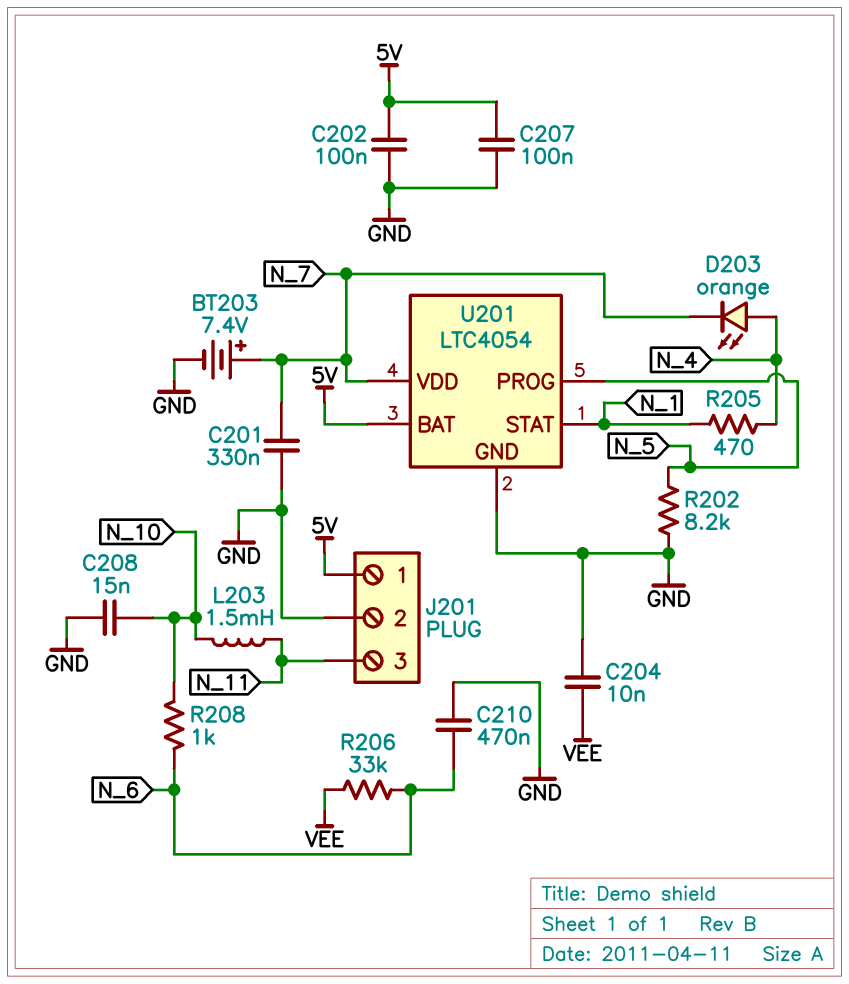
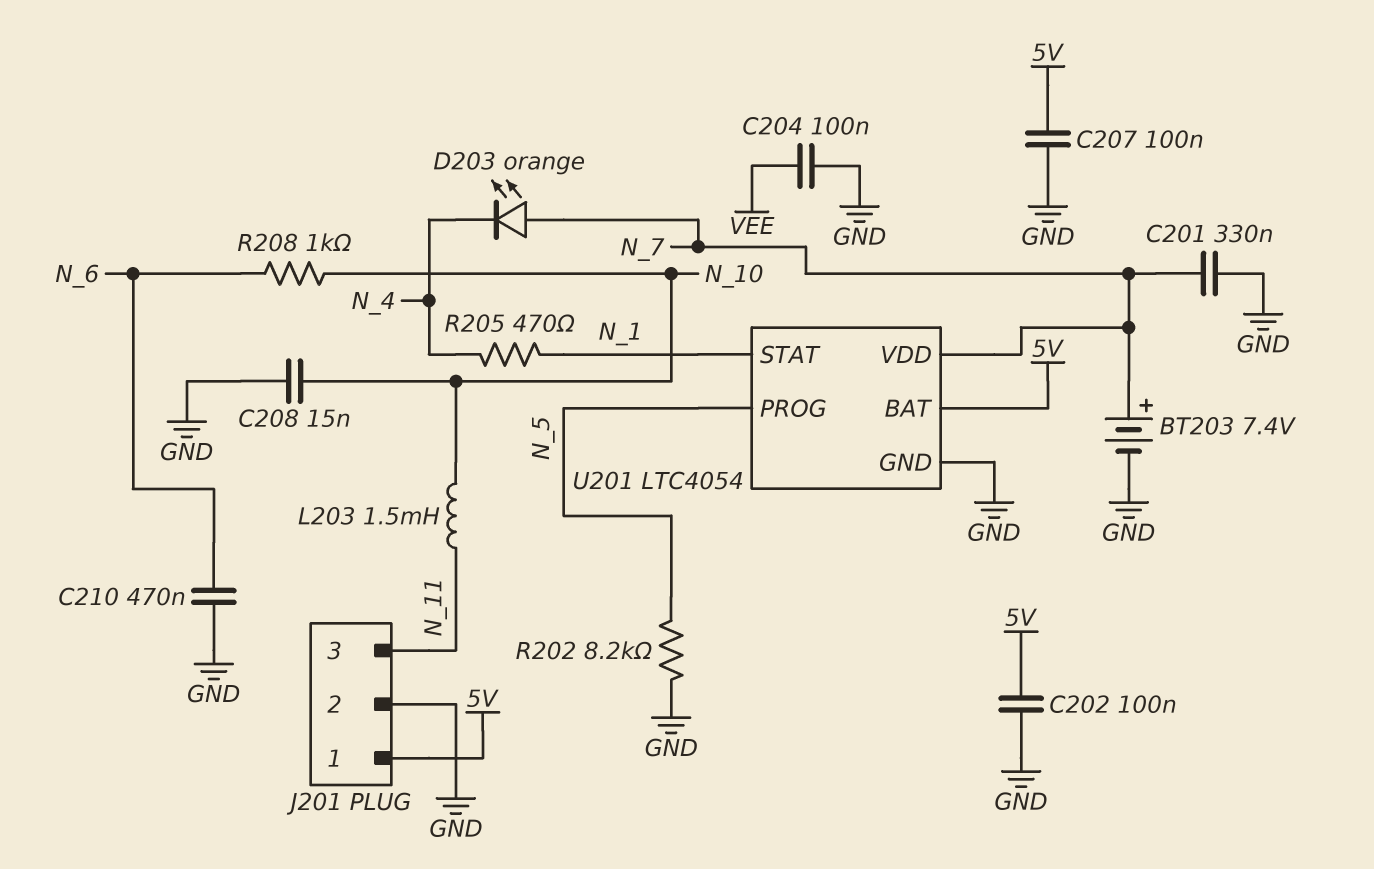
C204: 10nF (GND, VEE) -> 100nF (GND, VEE)
D203: LED orange (A N_4, K N_7) -> LED orange (A N_7, K N_4)
R206: 33k (N_6, VEE) -> none

